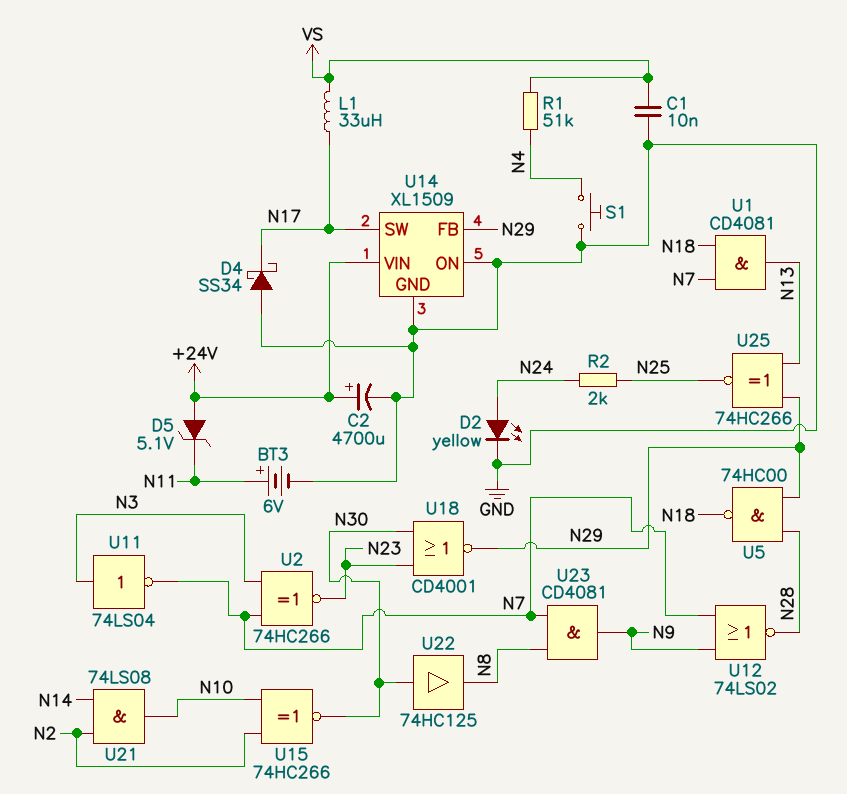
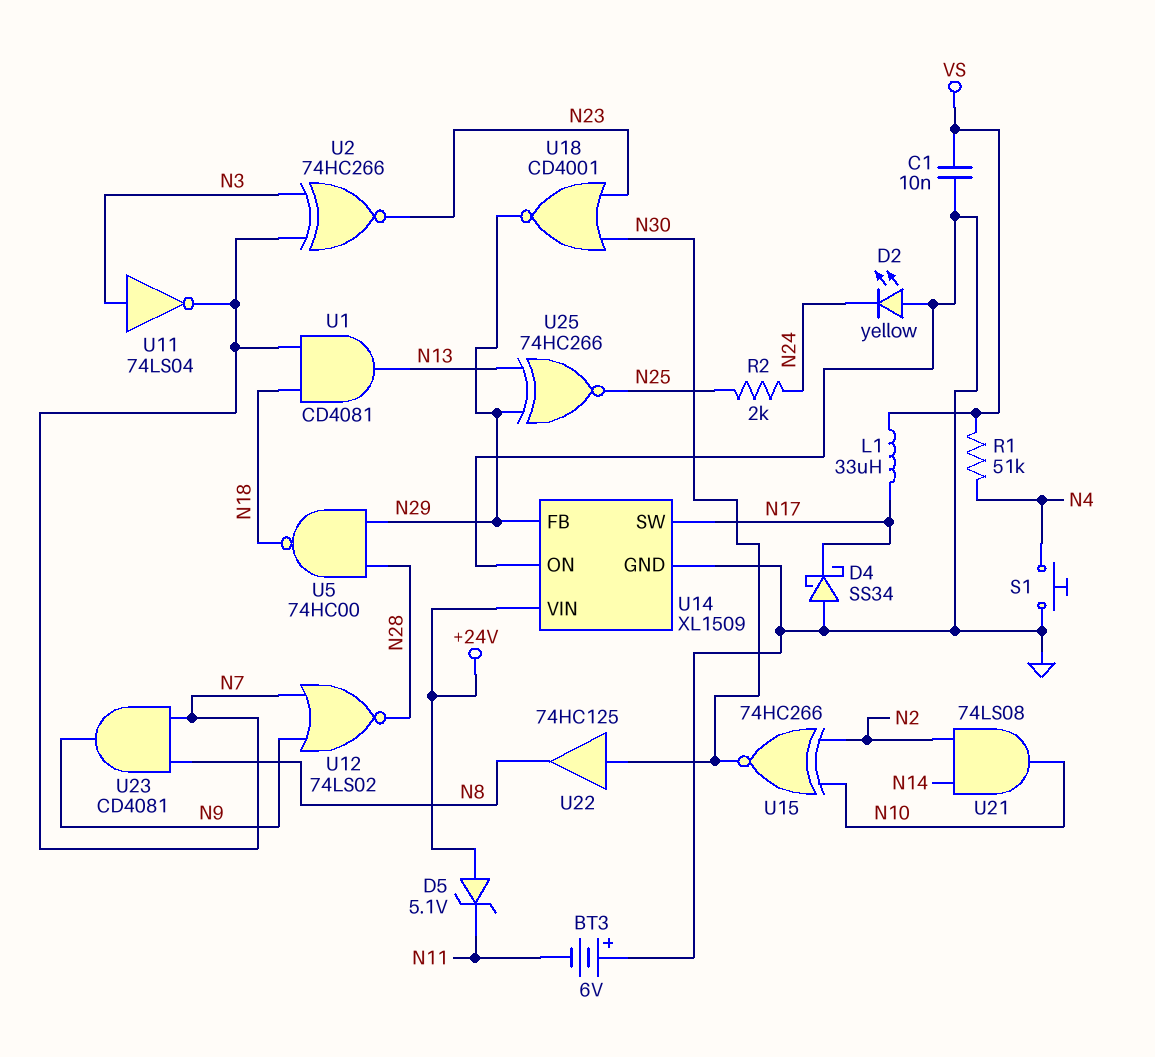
BT3: 6V (plus N11, minus GND) -> 6V (plus GND, minus N11)
C2: 4700uF (plus +24V, minus GND) -> none
D2: LED yellow (A N24, K GND) -> LED yellow (A GND, K N24)

